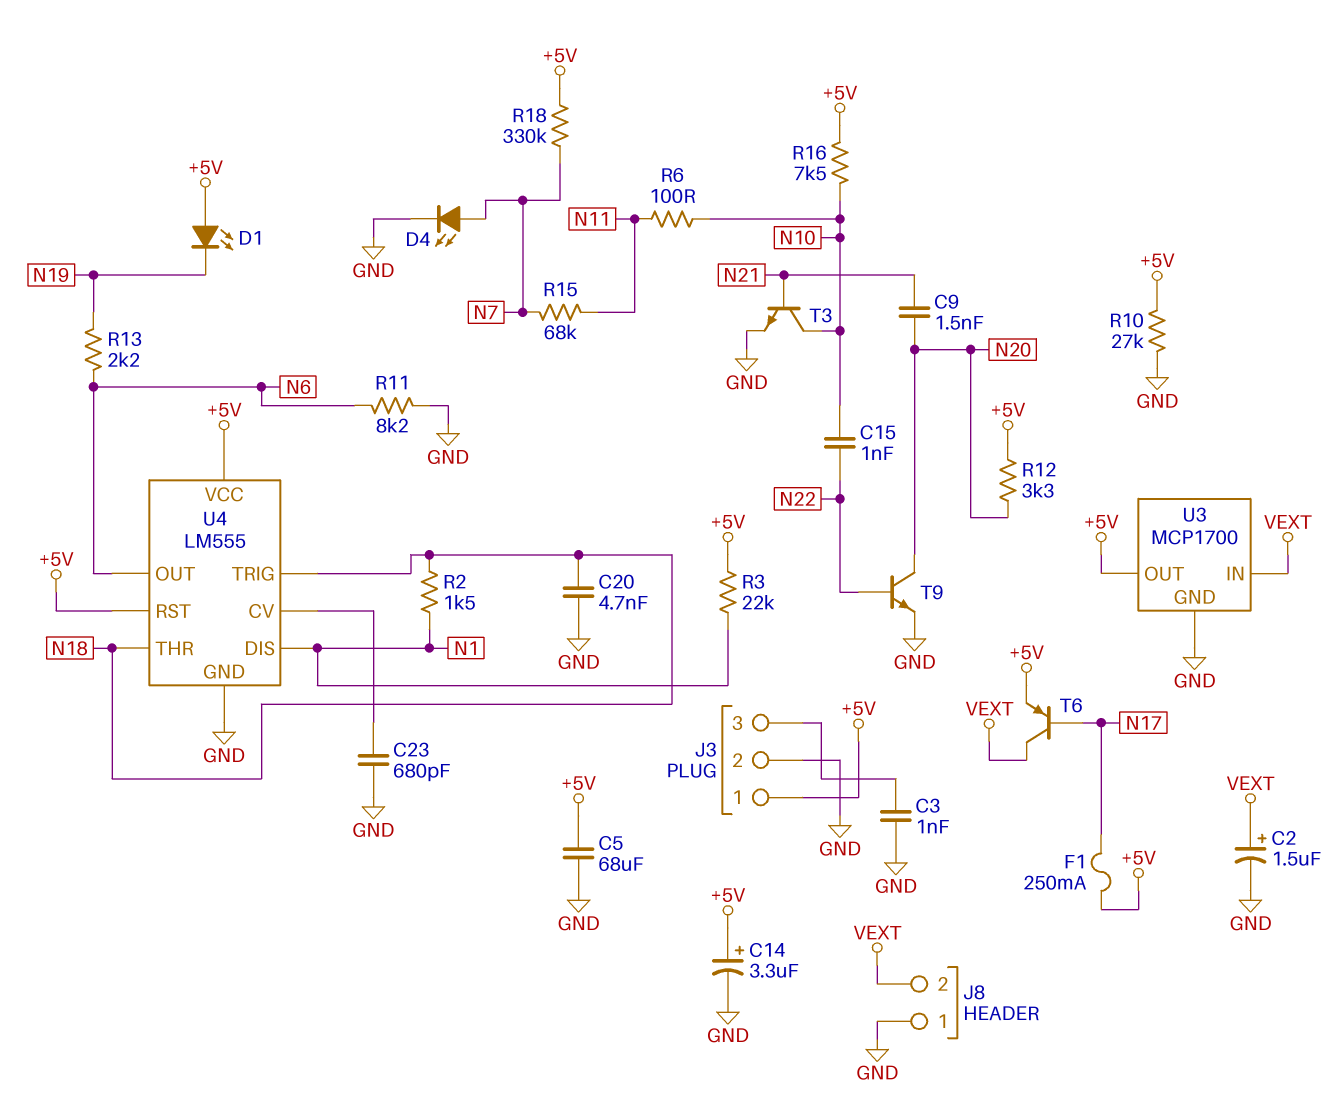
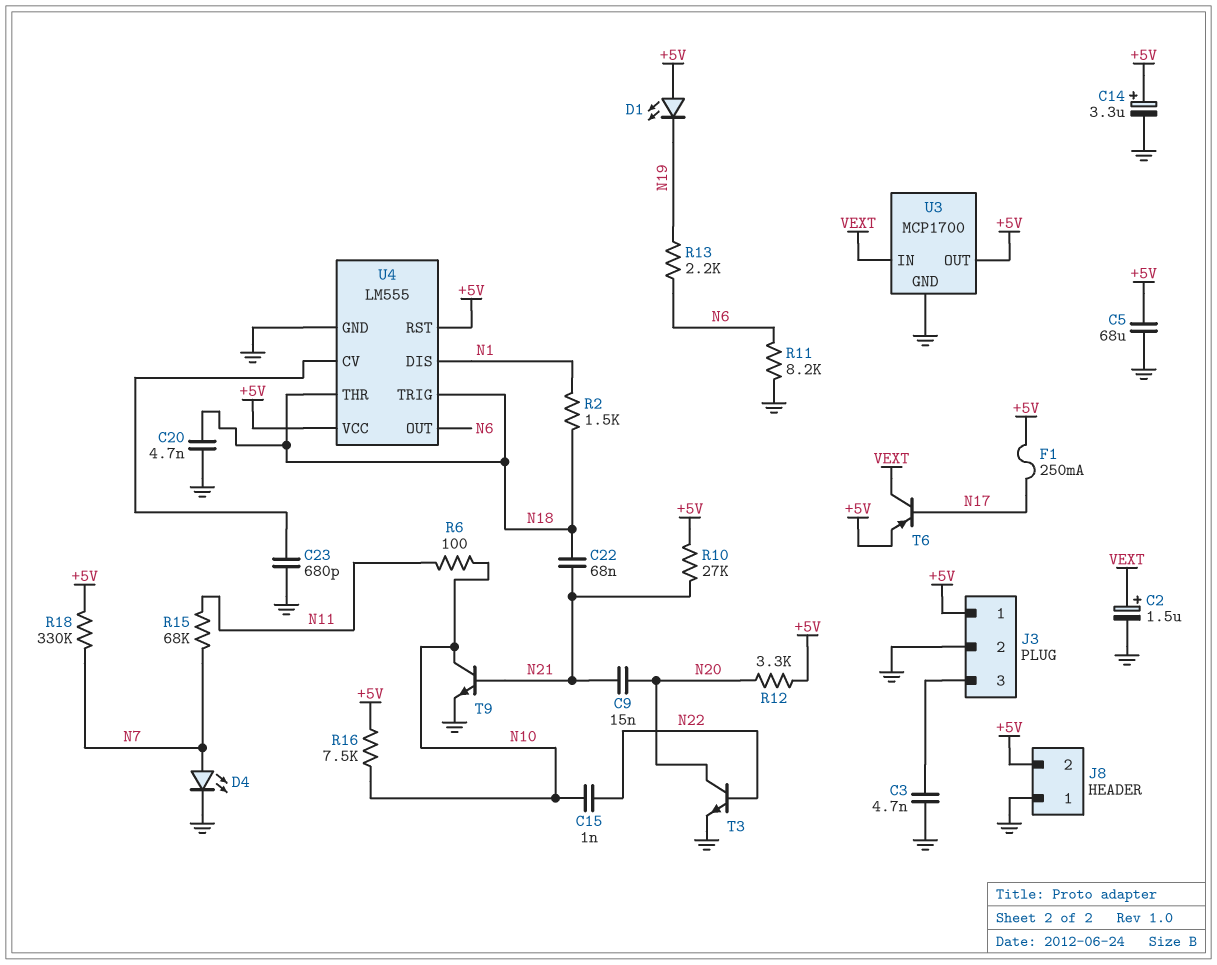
C3: 1nF (GND, J3/3) -> 4.7nF (GND, J3/3)
C9: 1.5nF (N20, N21) -> 15nF (N20, N21)
C22: none -> 68nF (N18, N21)
J8 pin 2: VEXT -> +5V
R3: 22k (+5V, N1) -> none
R10: 27k (+5V, GND) -> 27k (+5V, N21)
T3: NPN (B N21, C N10, E GND) -> NPN (B N22, C N20, E GND)
T9: NPN (B N22, C N20, E GND) -> NPN (B N21, C N10, E GND)

